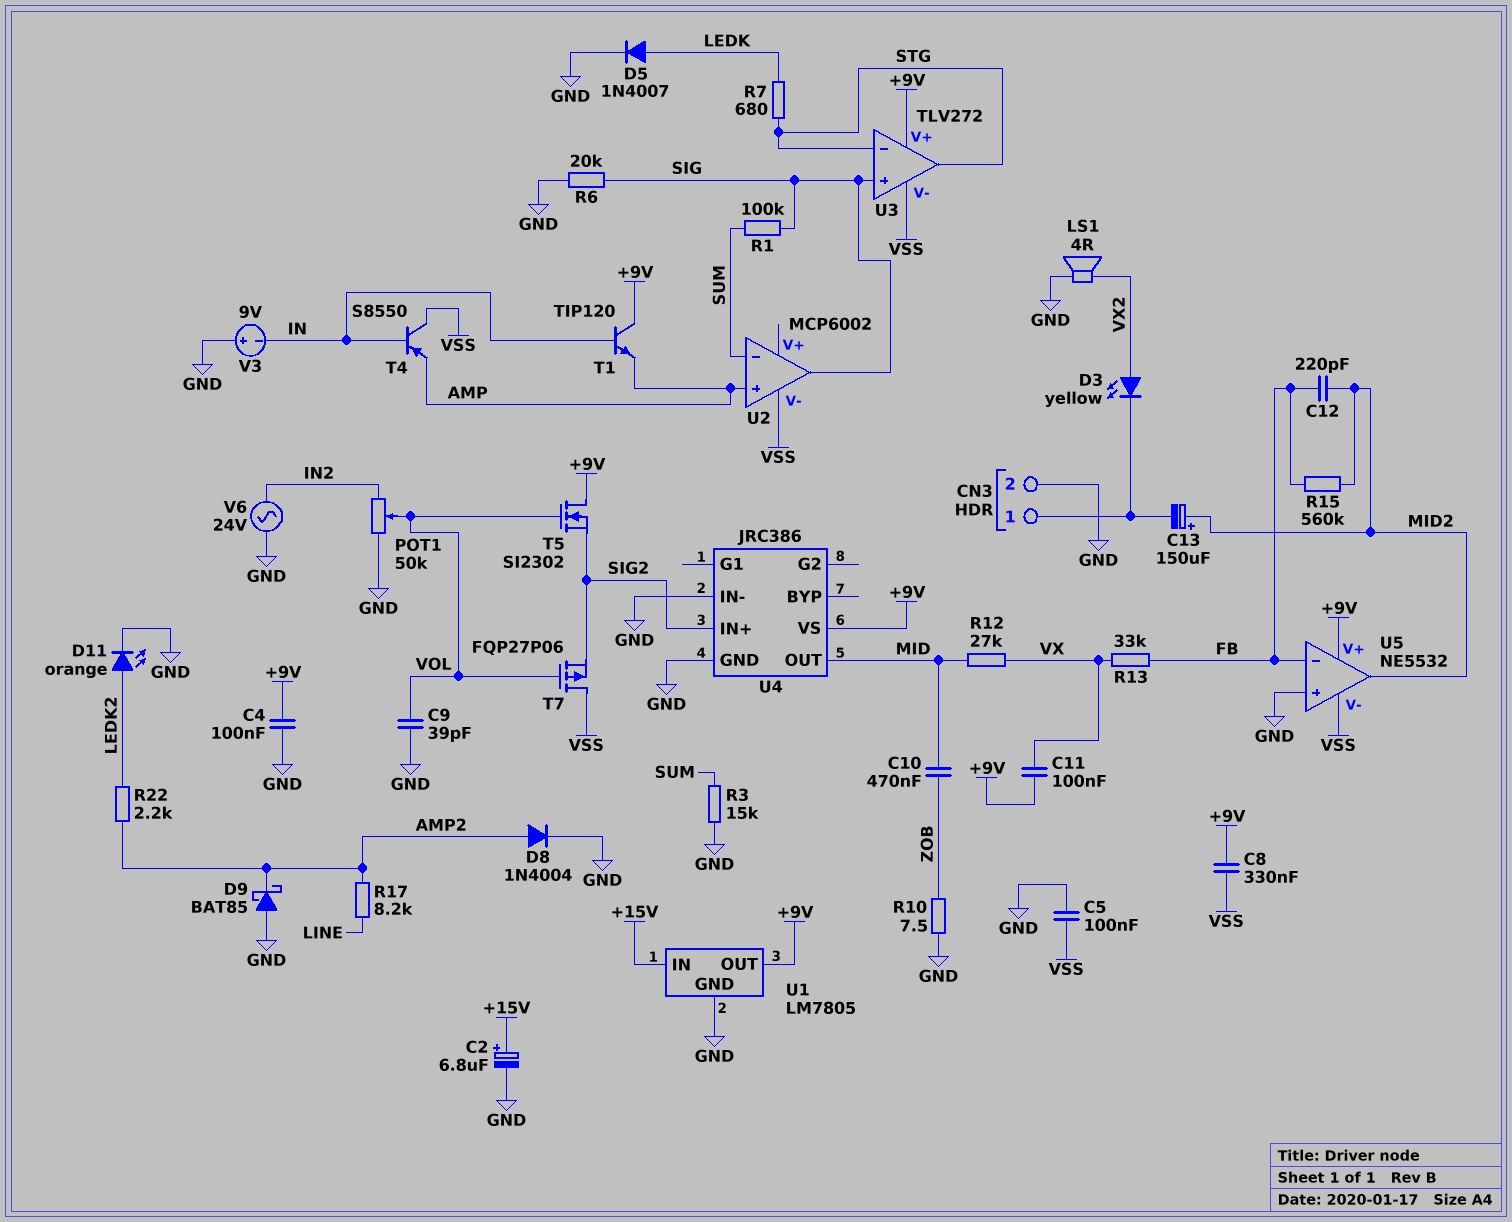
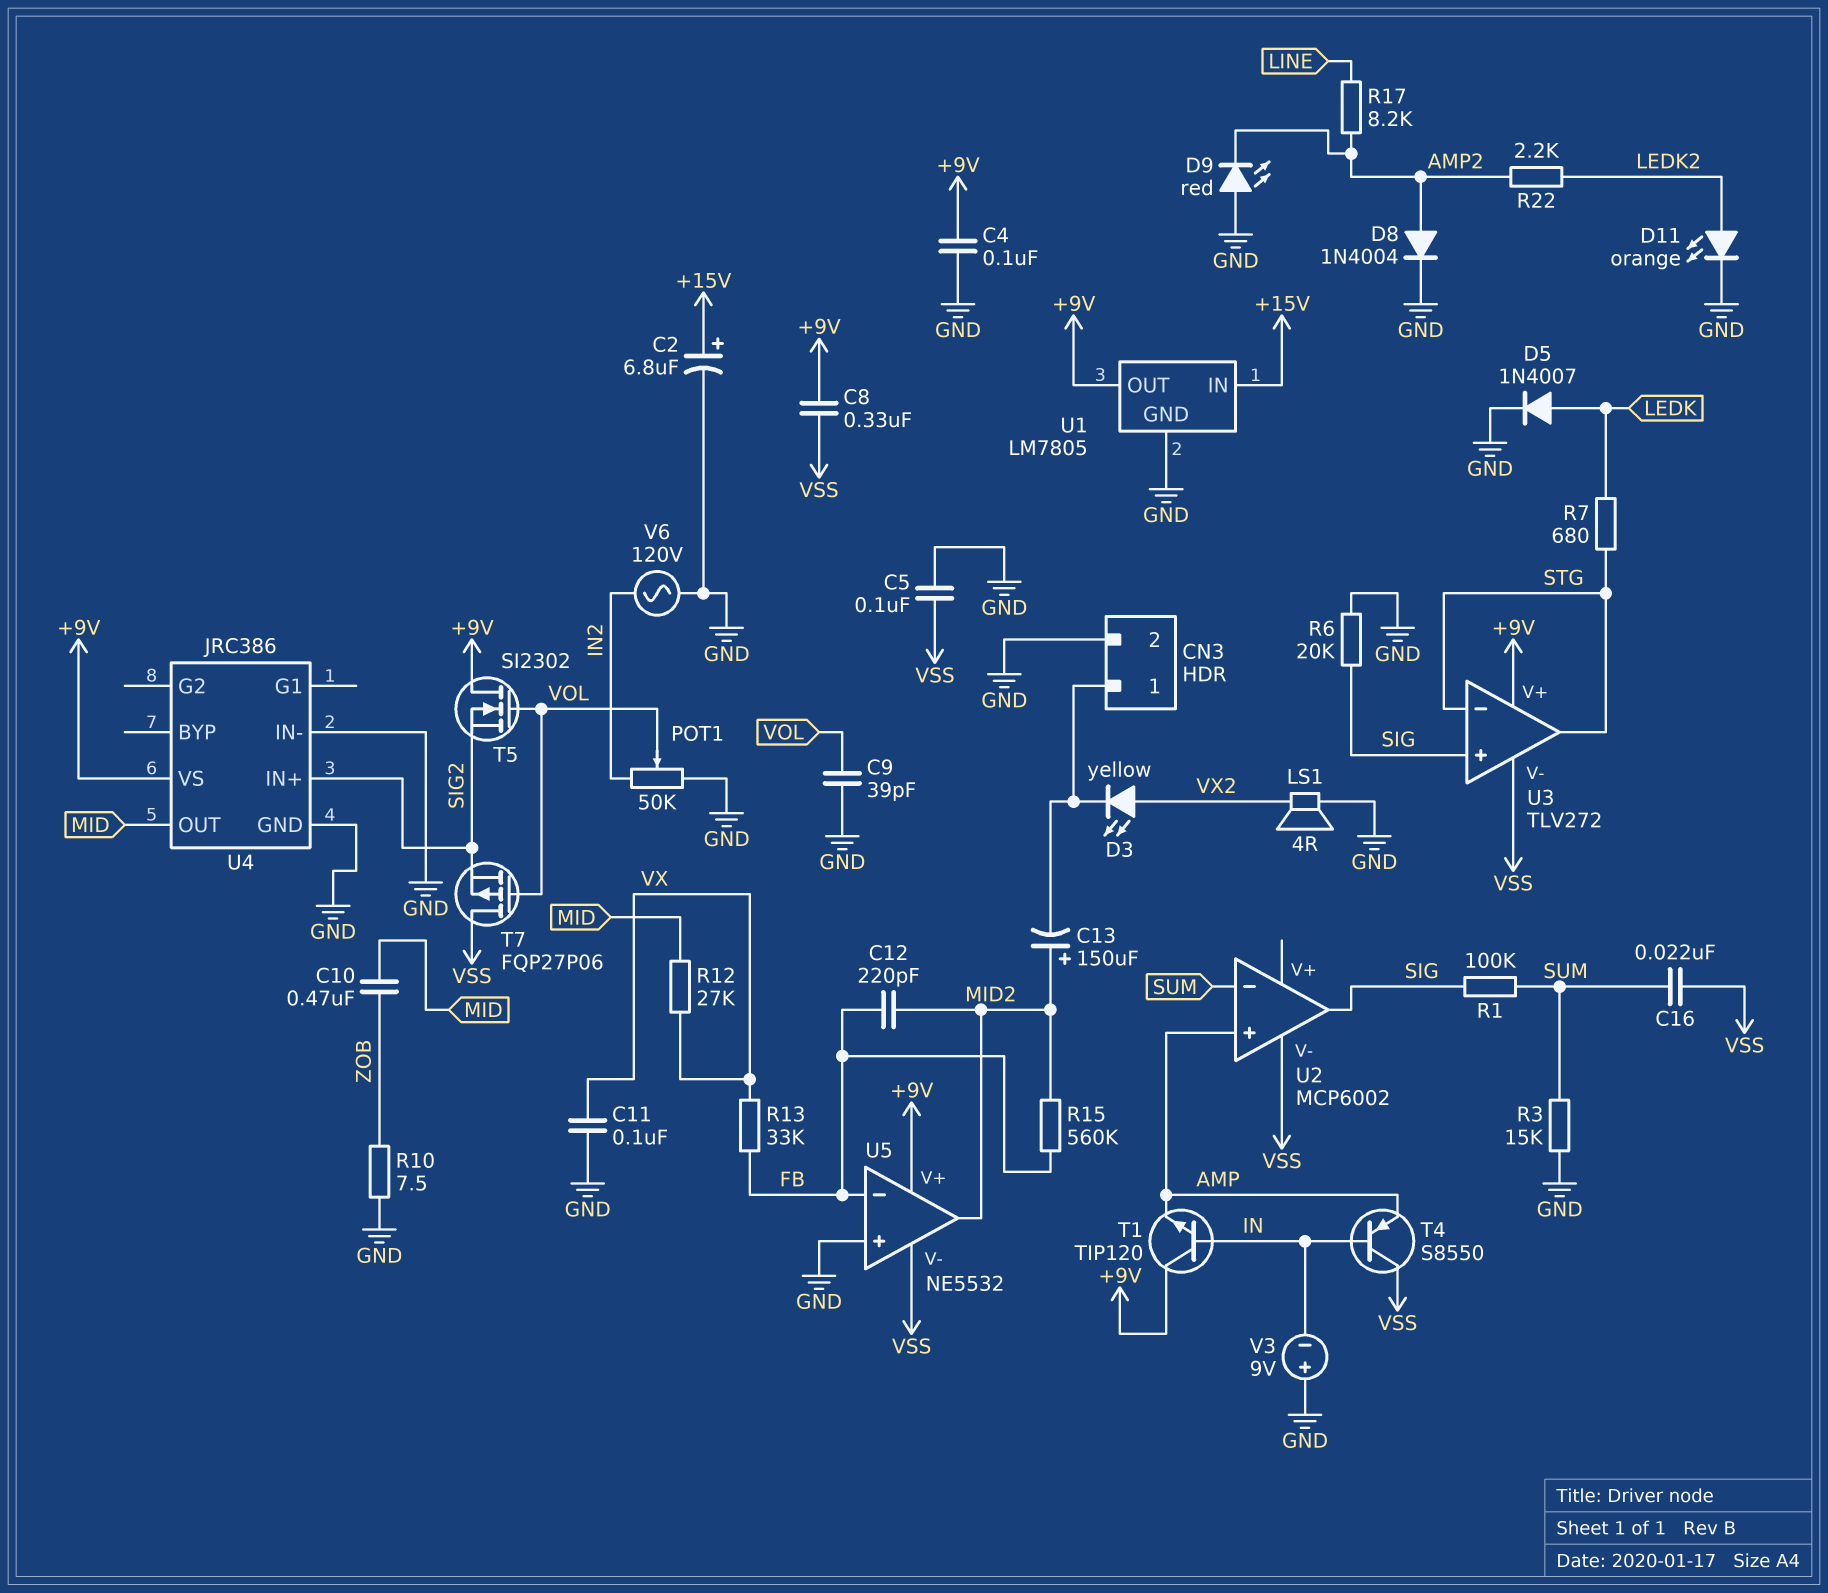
C11: 100nF (+9V, VX) -> 100nF (GND, VX)
C16: none -> 22nF (SUM, VSS)
D9: schottky BAT85 (A GND, K AMP2) -> LED red (A GND, K AMP2)
V6: AC 24V (GND, IN2) -> AC 120V (GND, IN2)

